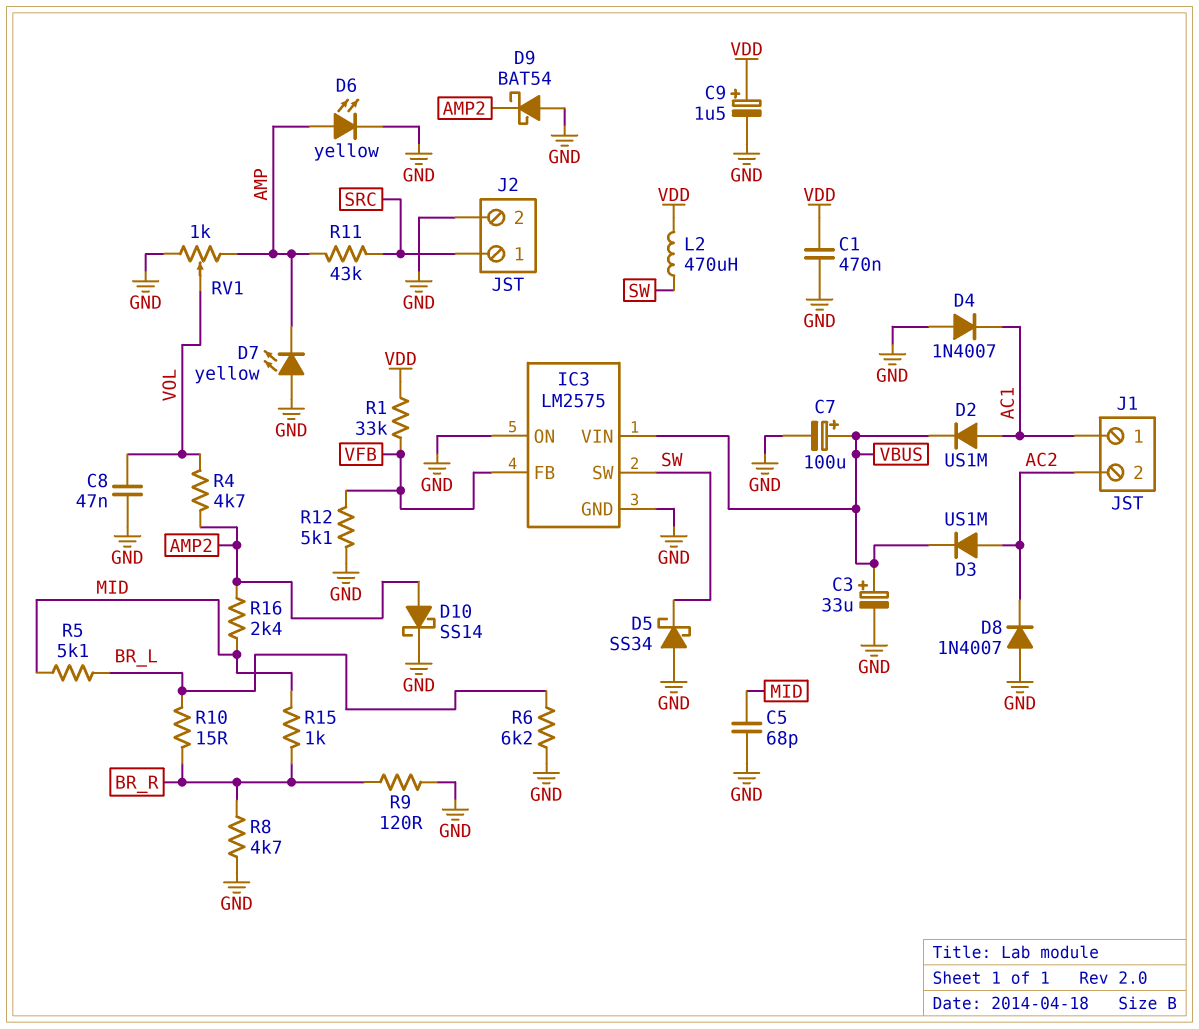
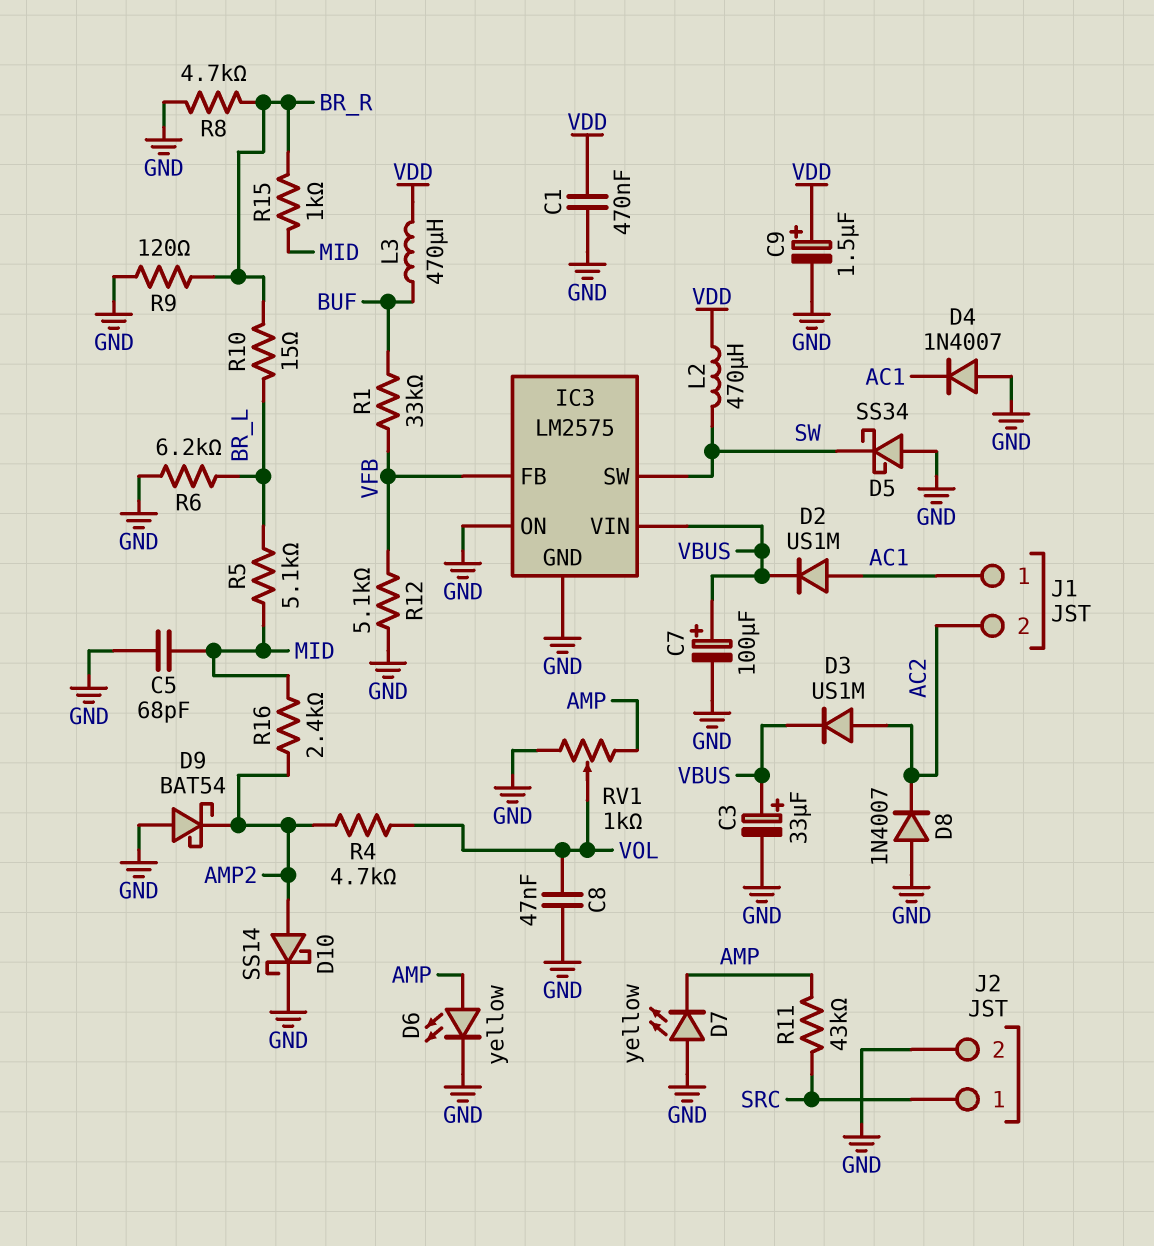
L3: none -> 470uH (BUF, VDD)
R1: 33k (VDD, VFB) -> 33k (BUF, VFB)

